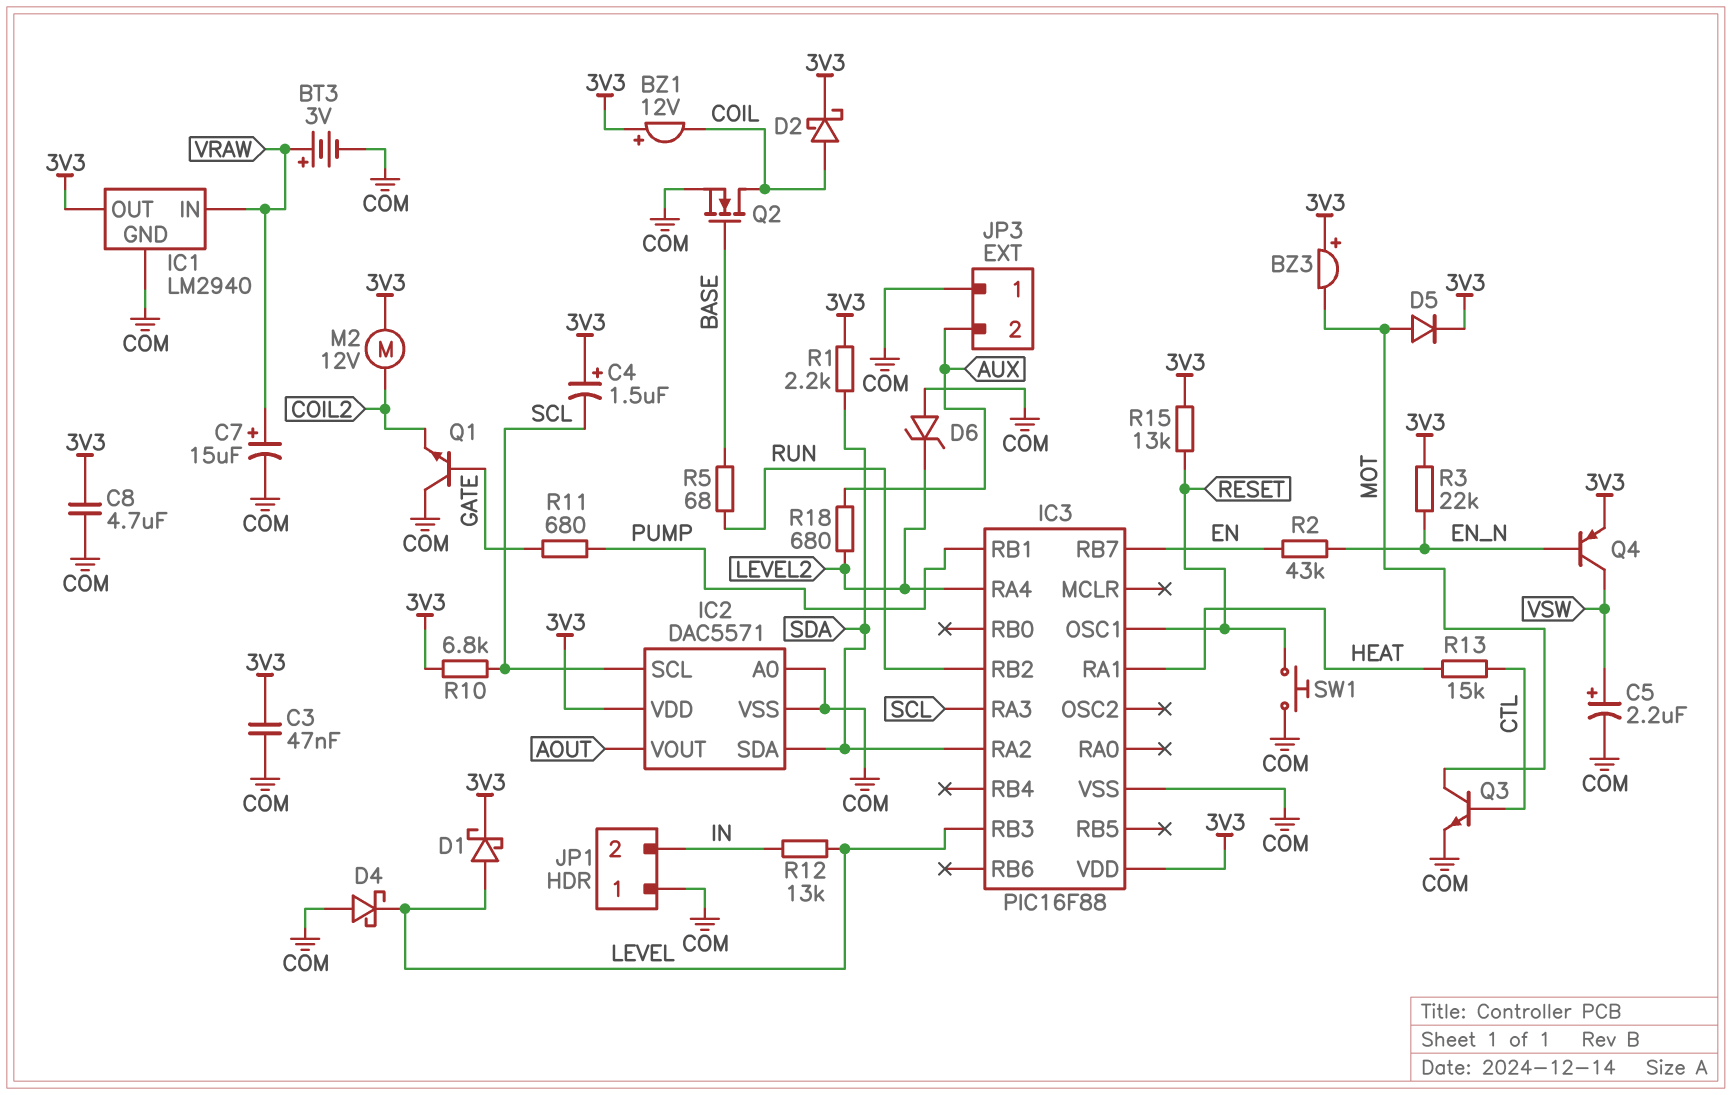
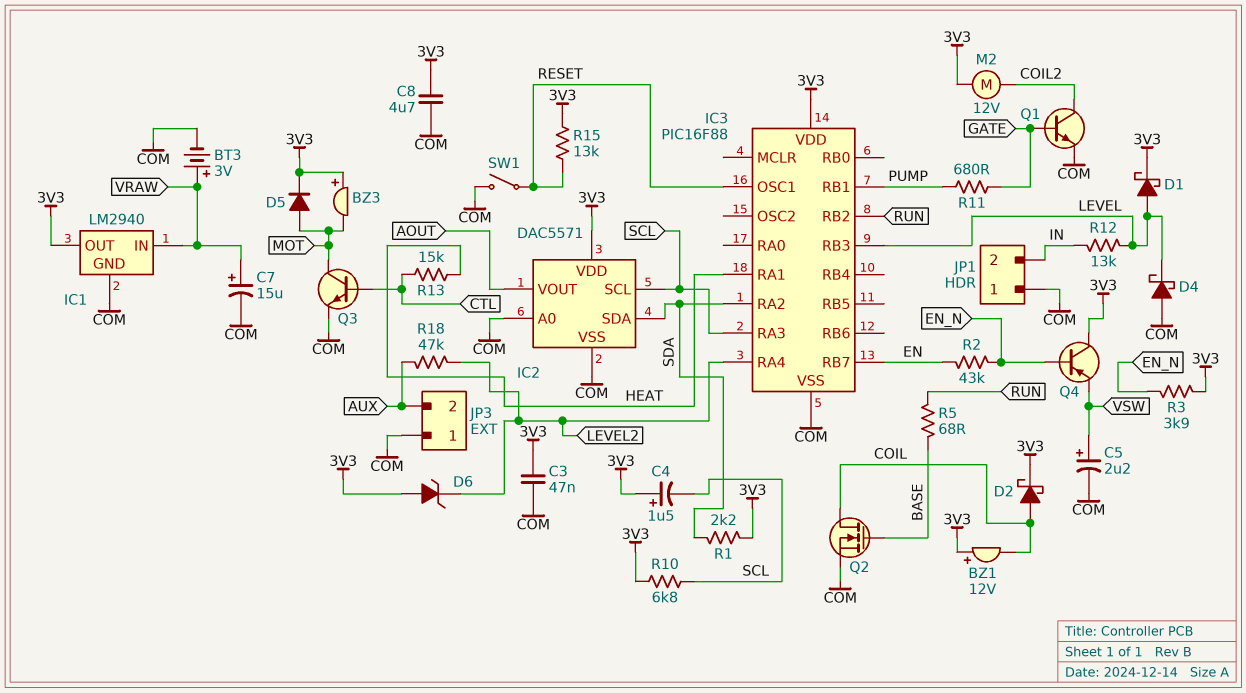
D6: zener (A COM, K LEVEL2) -> zener (A 3V3, K LEVEL2)
Q1: NPN (B GATE, C COM, E COIL2) -> NPN (B GATE, C COIL2, E COM)
Q4: PNP (B EN_N, C VSW, E 3V3) -> PNP (B EN_N, C 3V3, E VSW)
R3: 22k (3V3, EN_N) -> 3.9k (3V3, EN_N)
R18: 680 (AUX, LEVEL2) -> 47k (AUX, LEVEL2)
SW1: button (COM, RESET) -> switch (COM, RESET)

